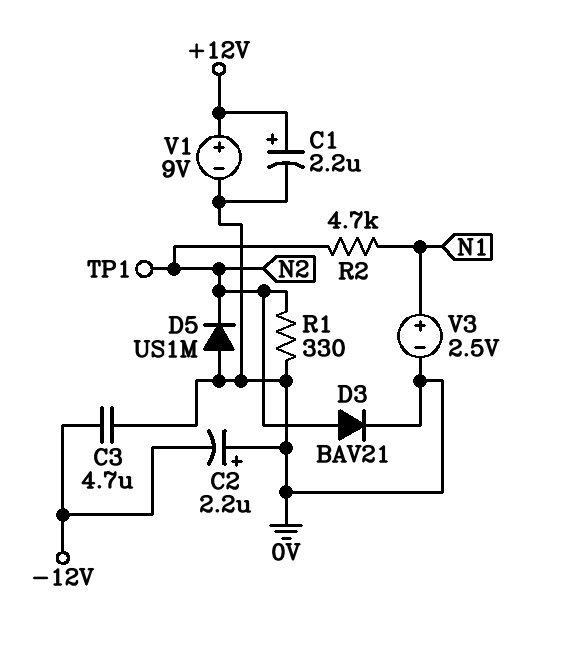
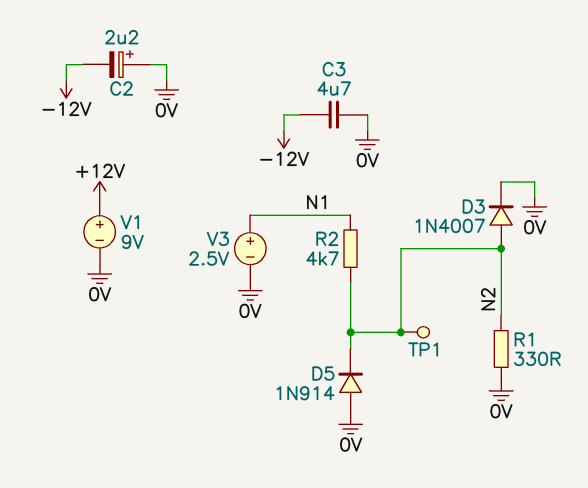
C1: 2.2uF (plus +12V, minus 0V) -> none
D3: diode BAV21 (A N2, K 0V) -> diode 1N4007 (A N2, K 0V)
D5: diode US1M (A 0V, K N2) -> diode 1N914 (A 0V, K N2)

